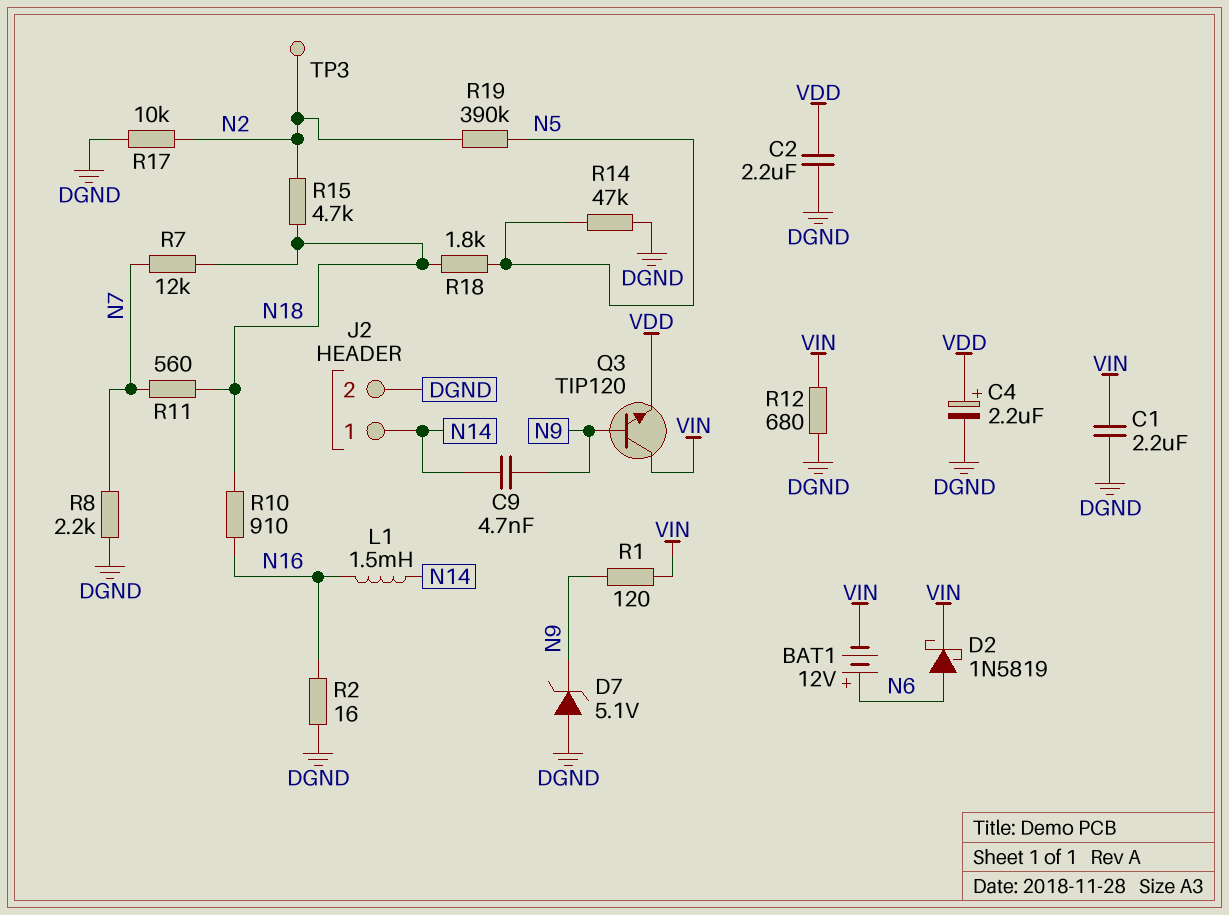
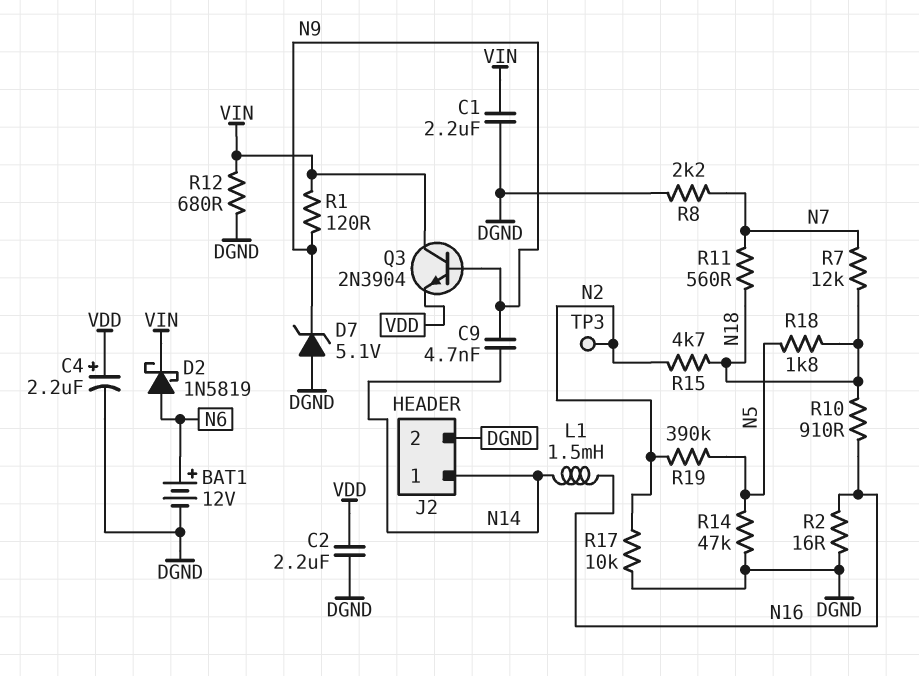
BAT1: 12V (plus N6, minus VIN) -> 12V (plus N6, minus DGND)
Q3: NPN TIP120 (B N9, C VIN, E VDD) -> NPN 2N3904 (B N9, C VIN, E VDD)

